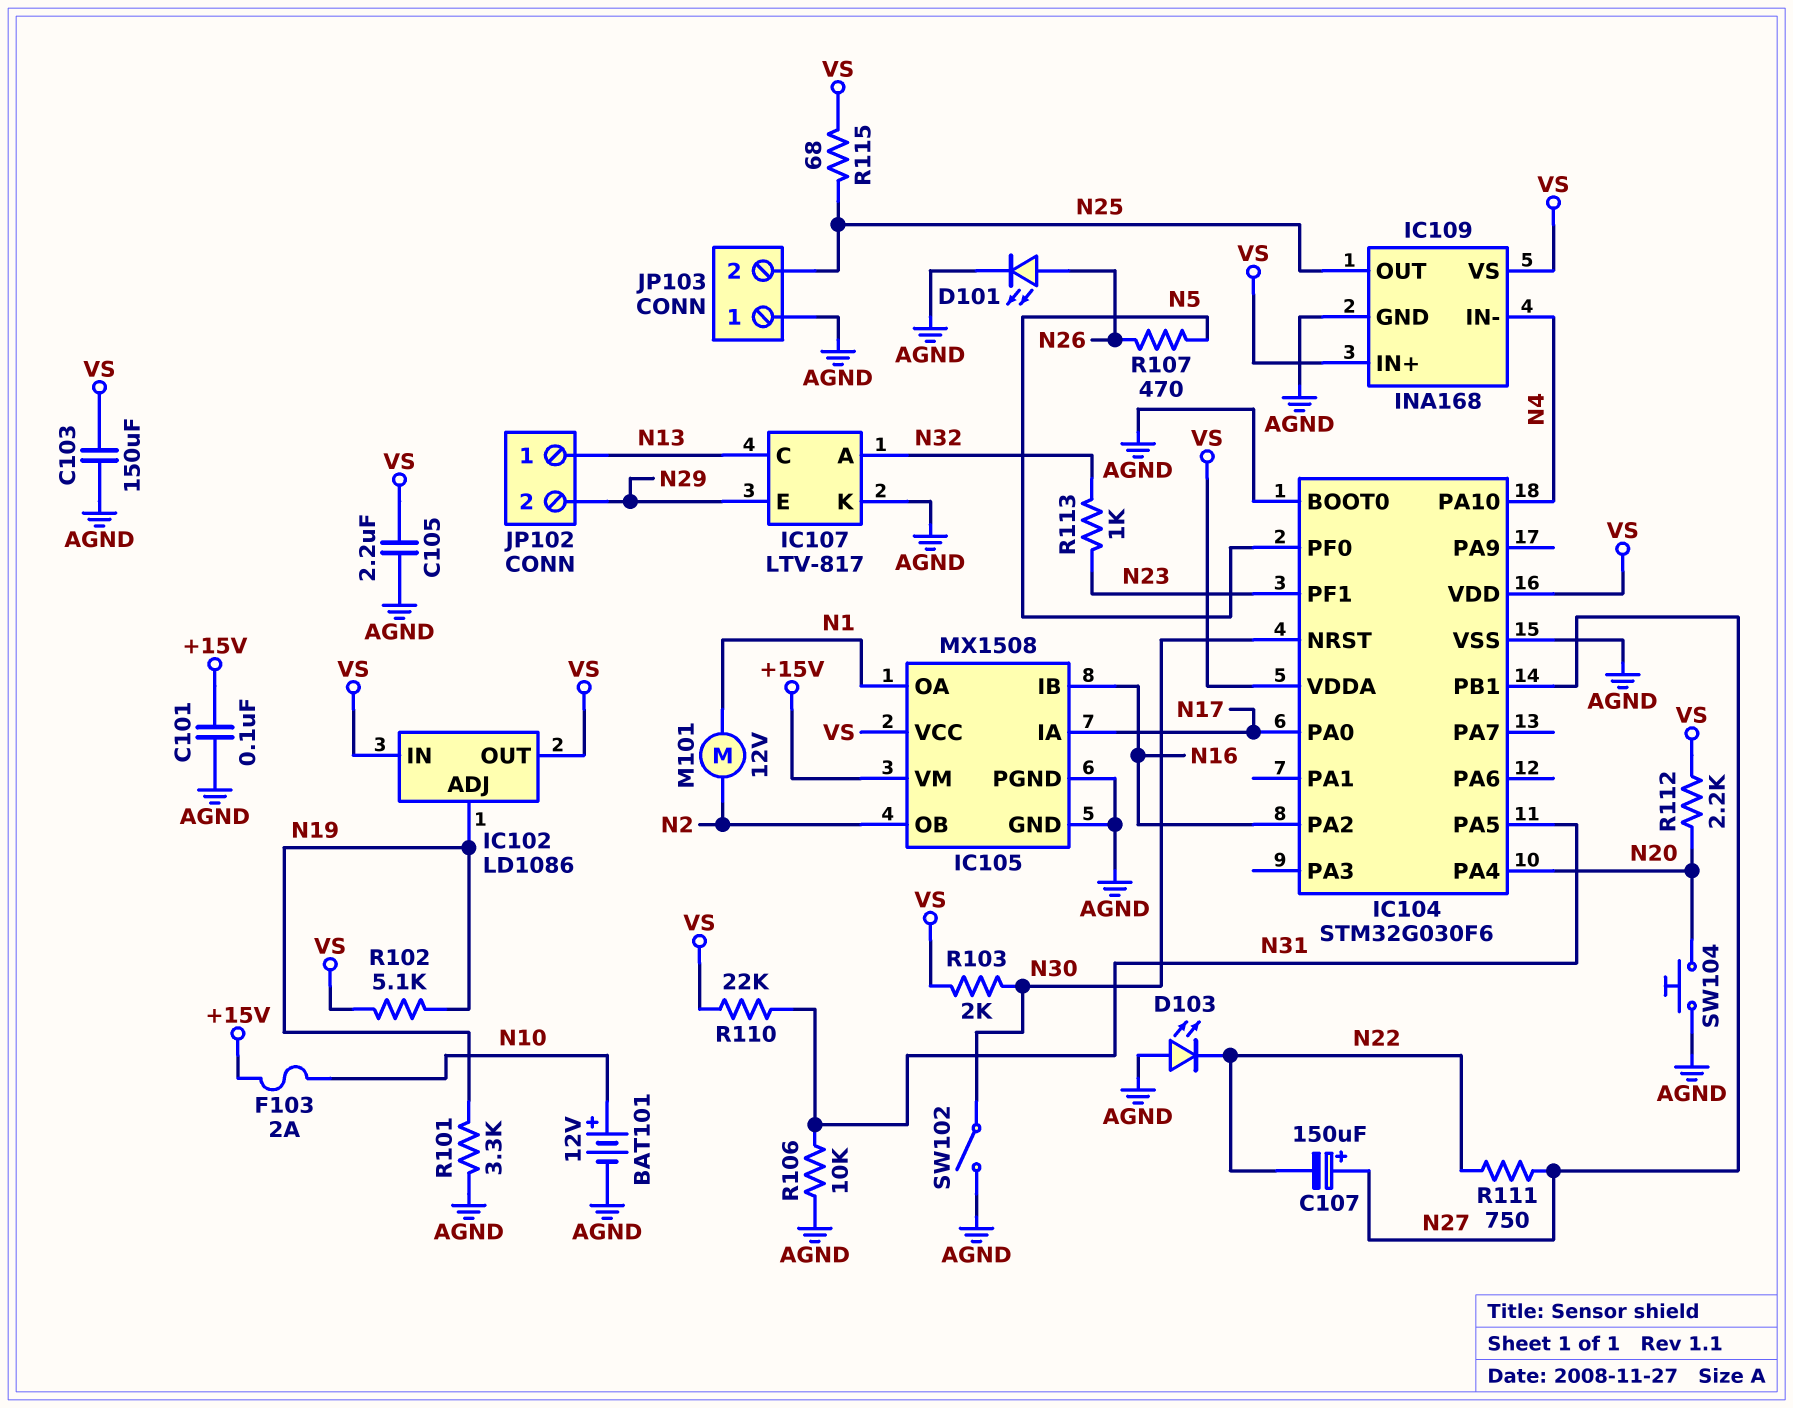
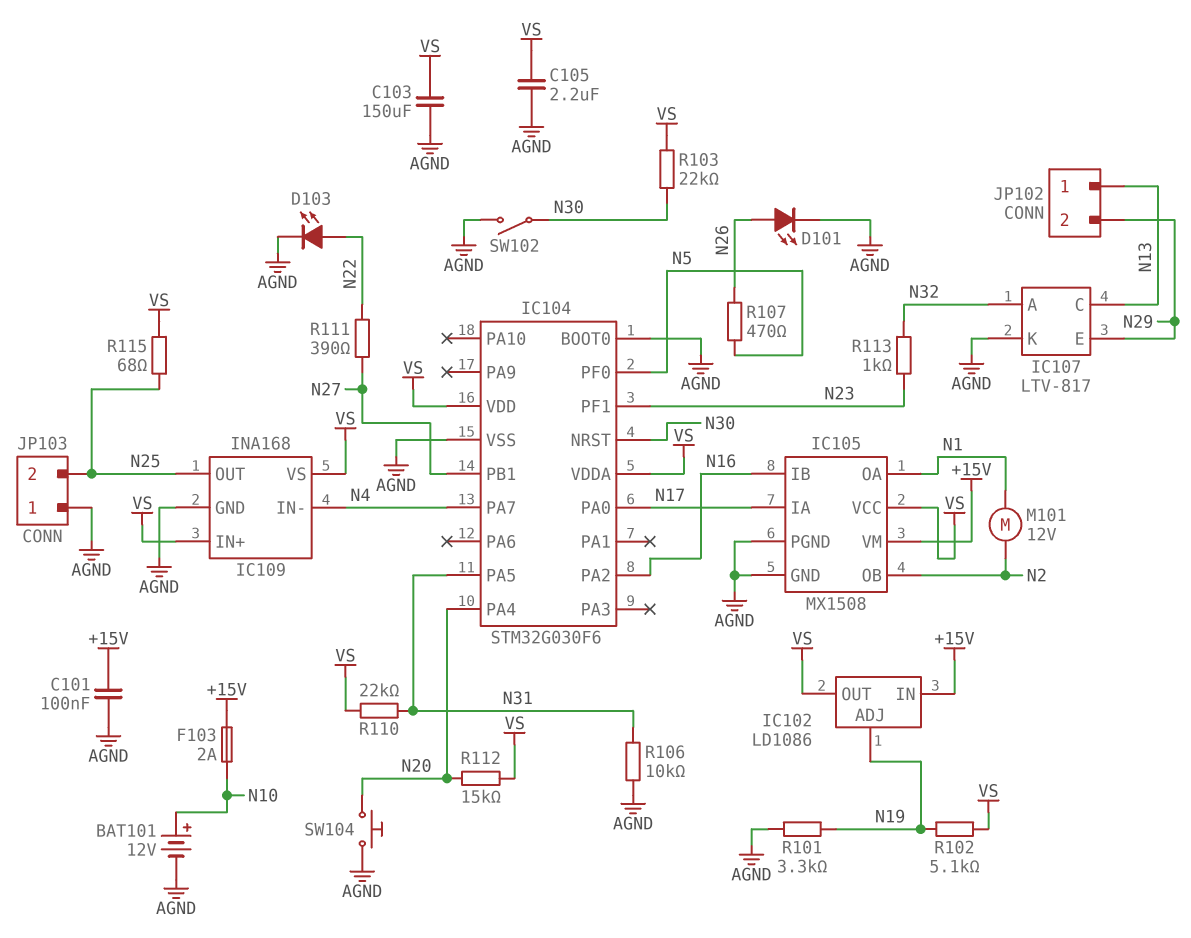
C107: 150uF (plus N27, minus N22) -> none
D103: LED (A AGND, K N22) -> LED (A N22, K AGND)
IC102 pin IN: VS -> +15V
IC104 pin PA7: none -> N4
IC104 pin PA10: N4 -> none
R103: 2k (N30, VS) -> 22k (N30, VS)
R111: 750 (N22, N27) -> 390 (N22, N27)
R112: 2.2k (N20, VS) -> 15k (N20, VS)

